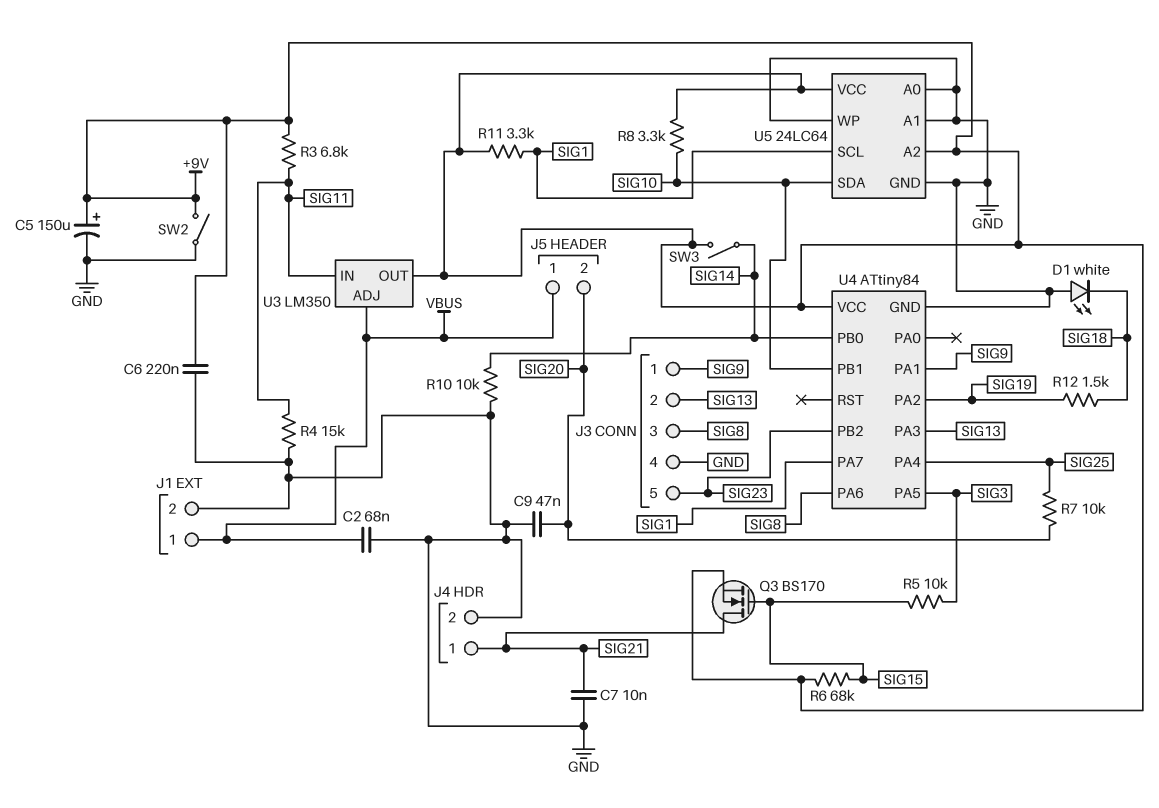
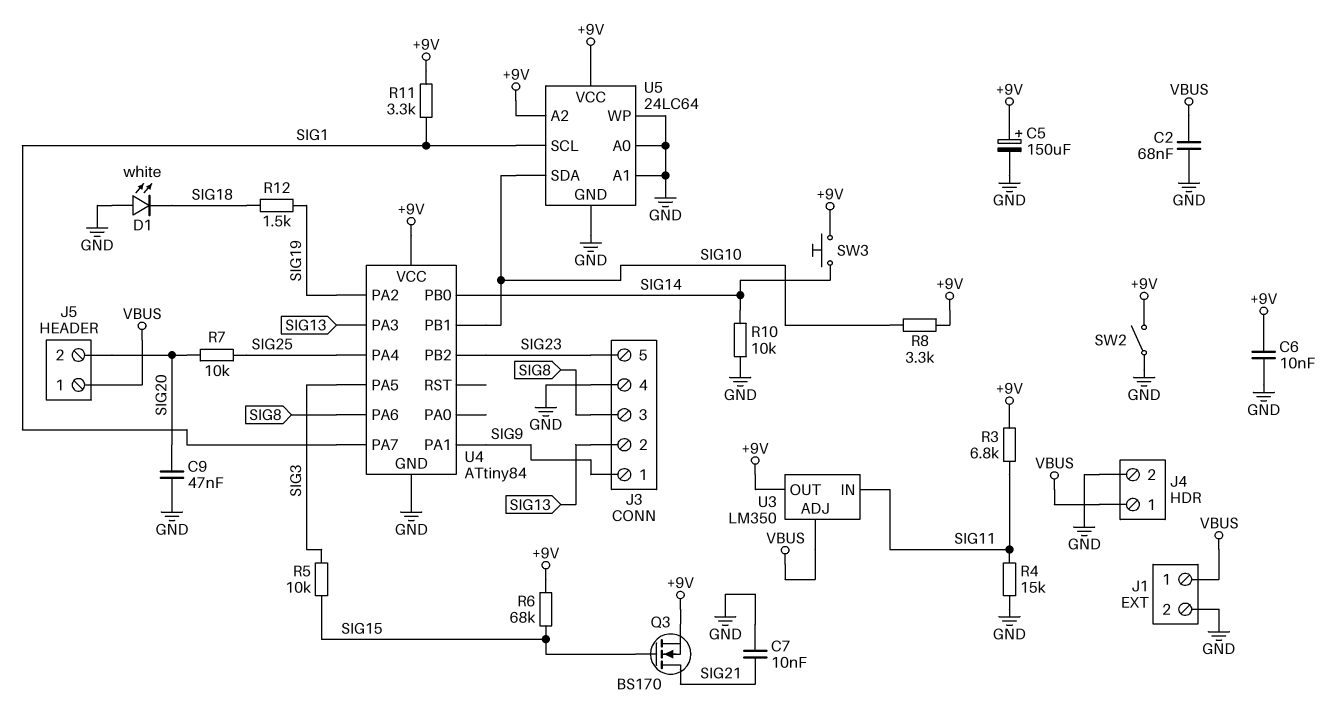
C6: 220nF (+9V, GND) -> 10nF (+9V, GND)
J4 pin 1: SIG21 -> VBUS
SW3: switch (+9V, SIG14) -> button (+9V, SIG14)

